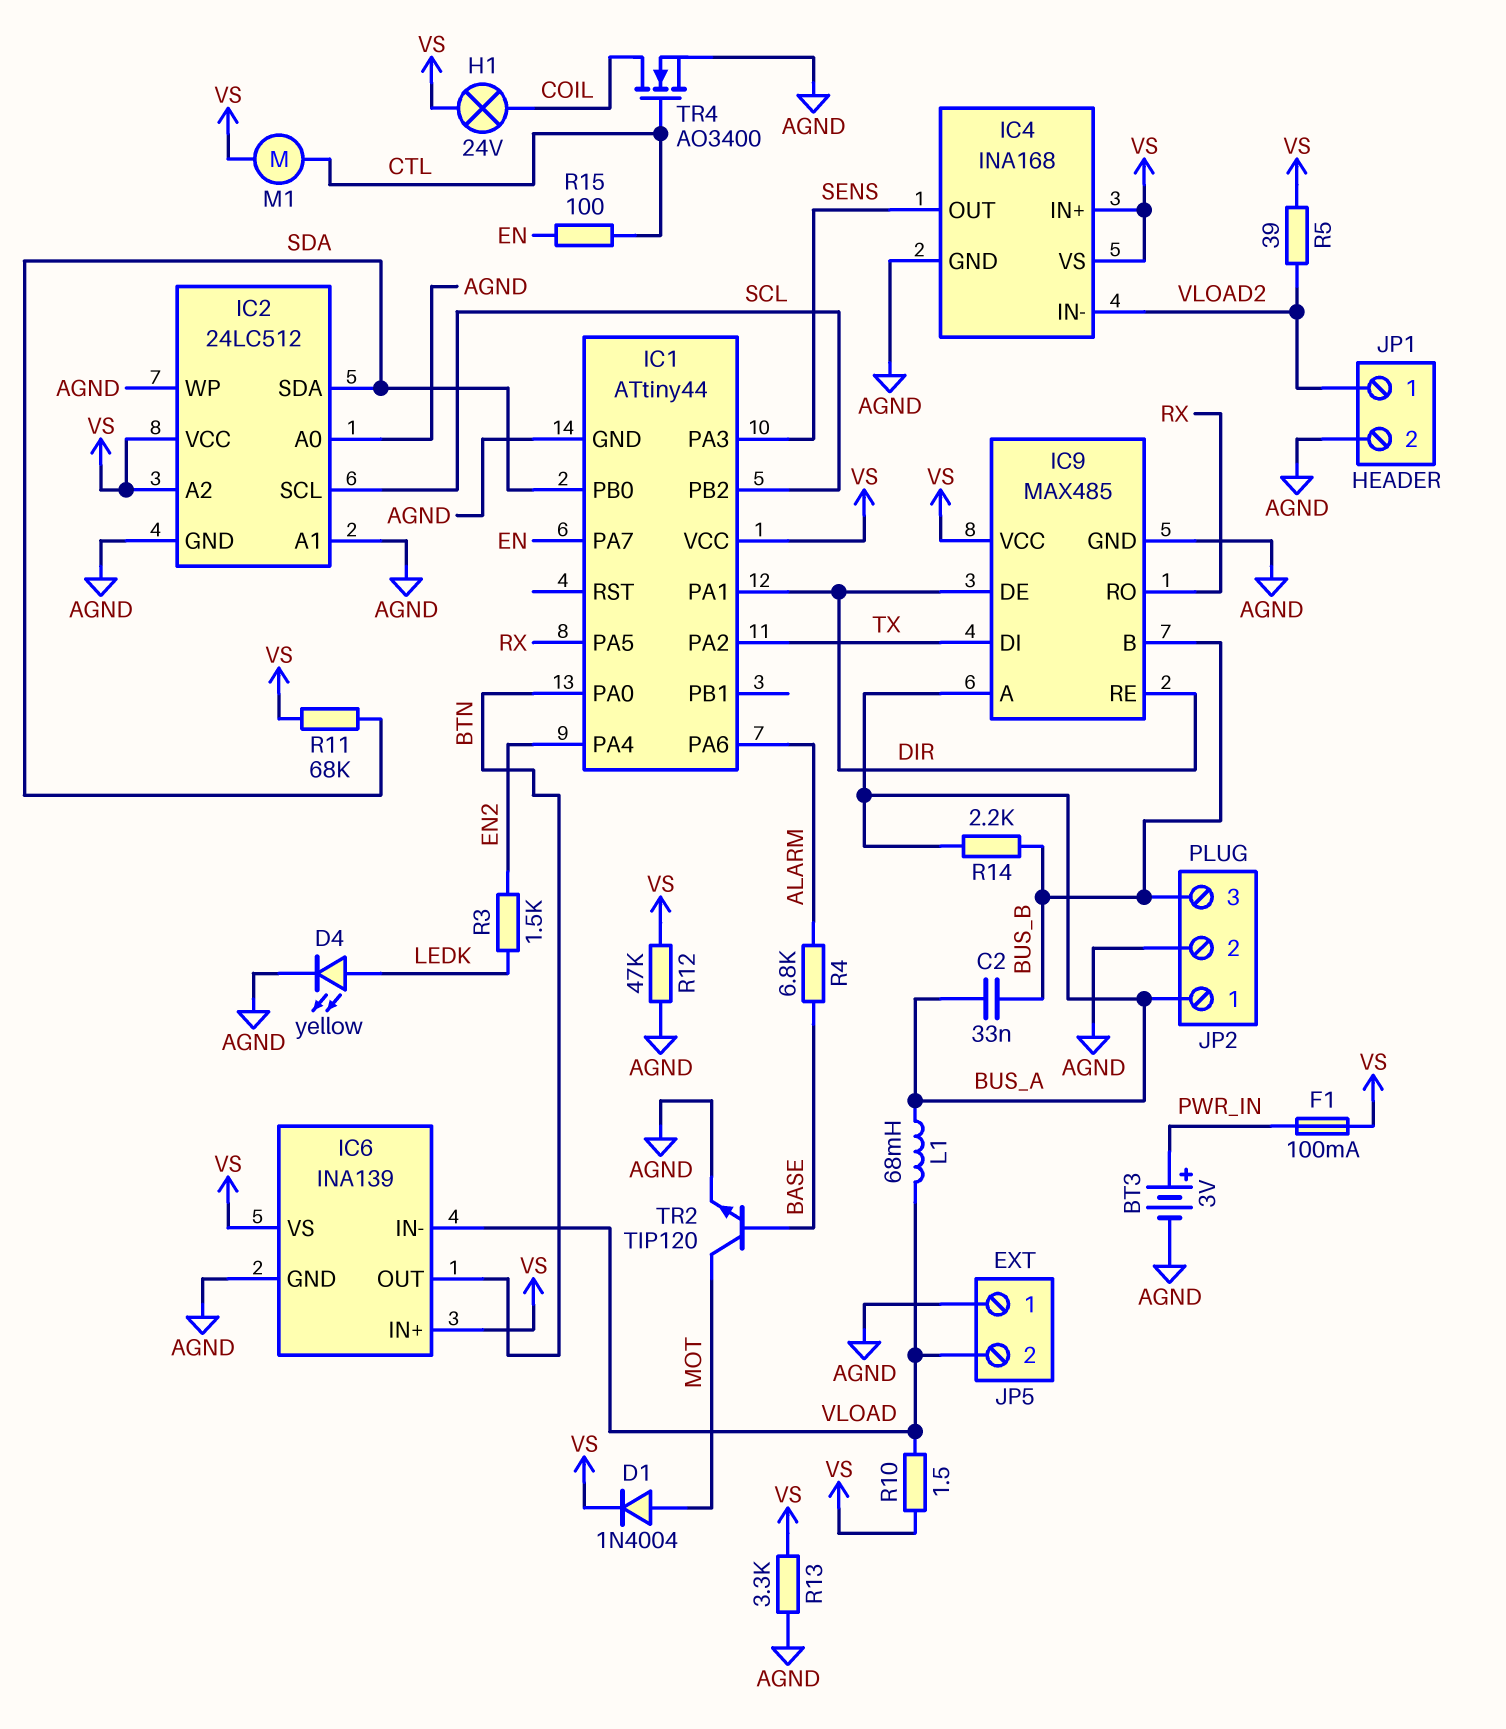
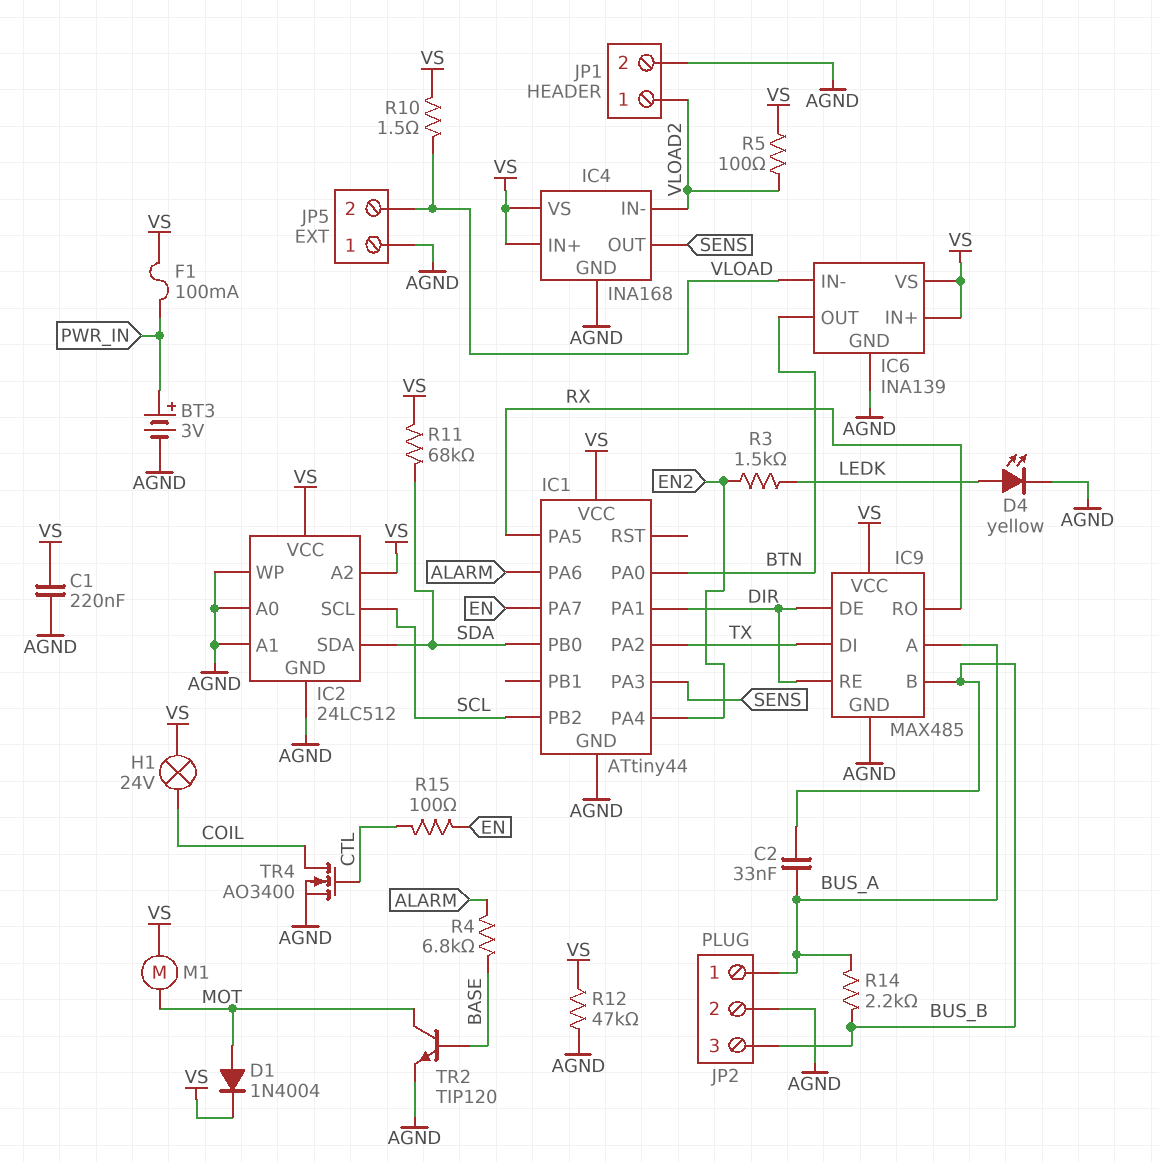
C1: none -> 220nF (AGND, VS)
L1: 68mH (BUS_A, VLOAD) -> none
M1: motor (CTL, VS) -> motor (MOT, VS)
R5: 39 (VLOAD2, VS) -> 100 (VLOAD2, VS)
R13: 3.3k (AGND, VS) -> none

